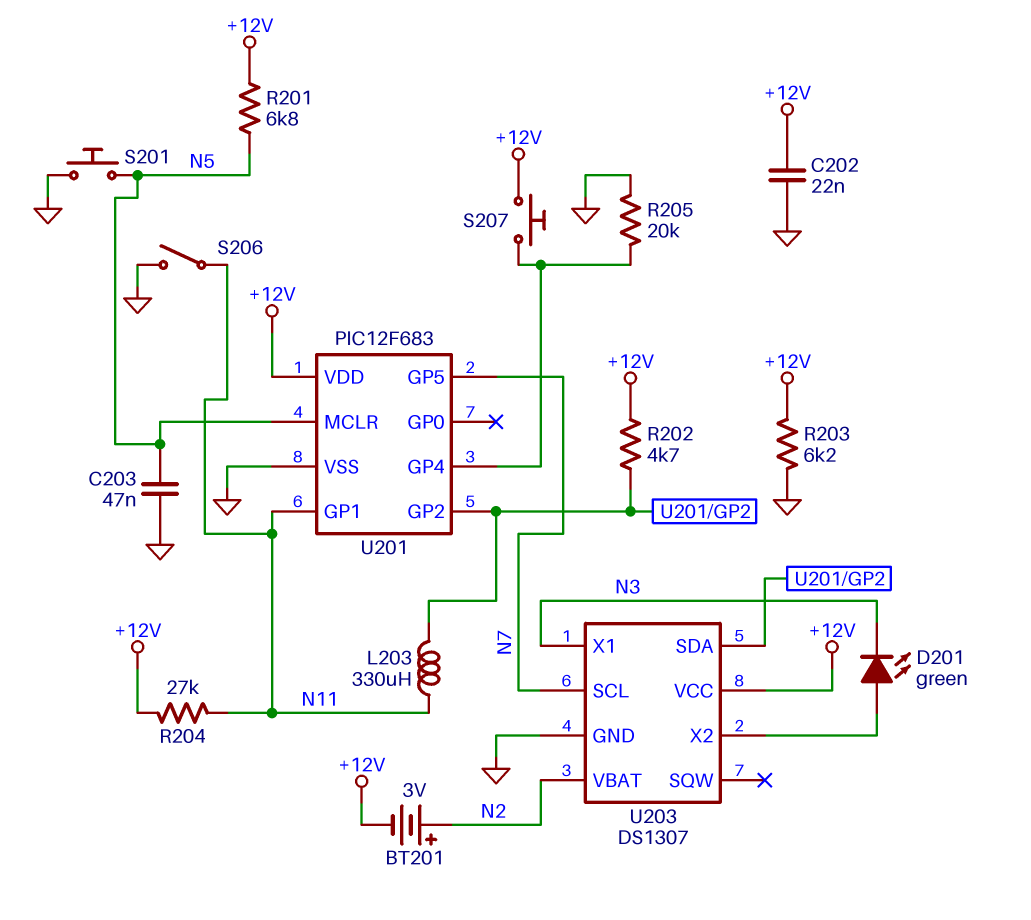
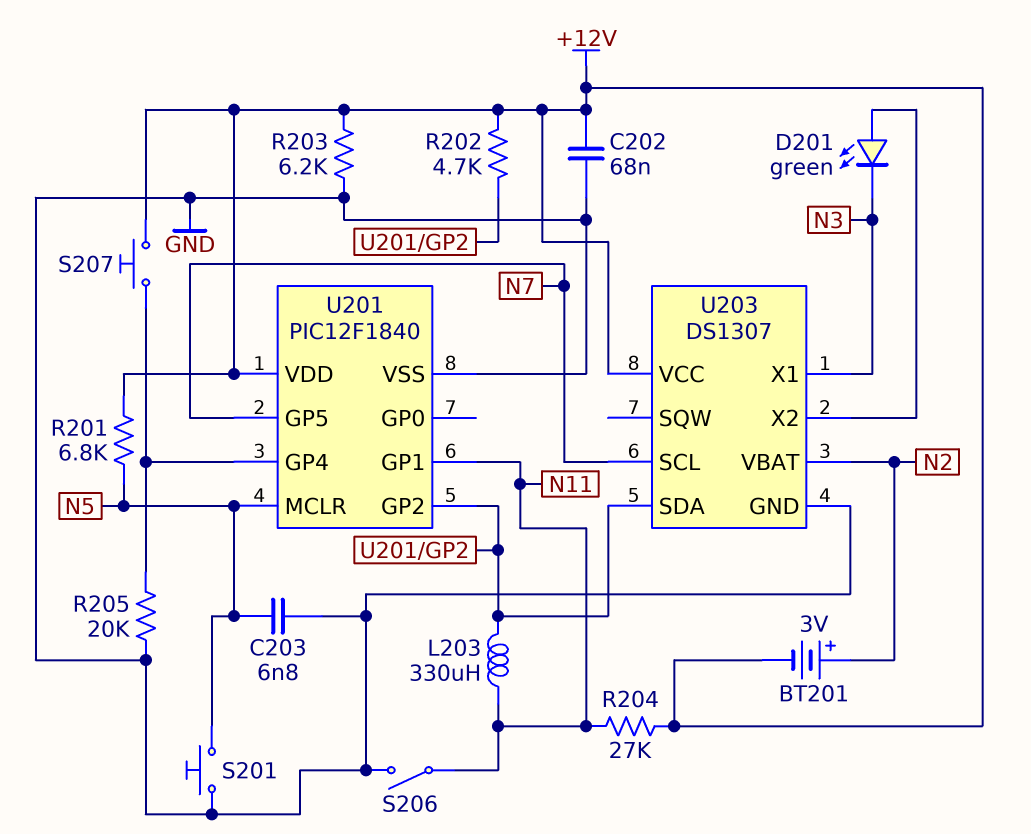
C202: 22nF (+12V, GND) -> 68nF (+12V, GND)
C203: 47nF (GND, N5) -> 6.8nF (GND, N5)
U201: PIC12F683 -> PIC12F1840

